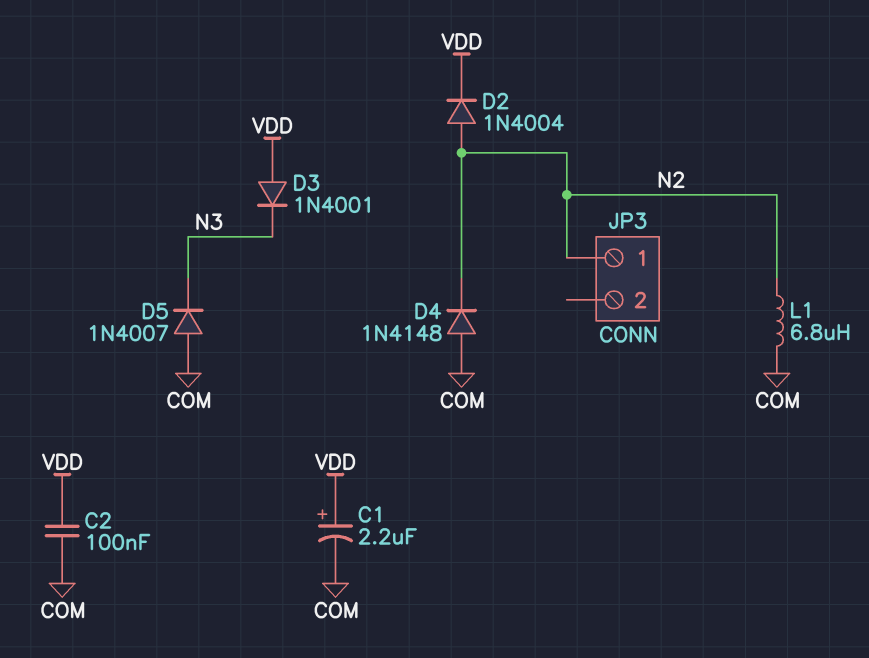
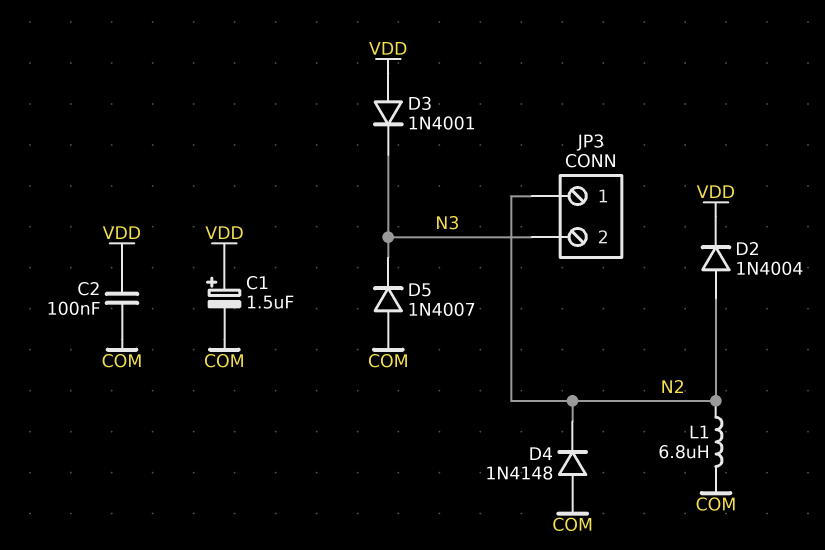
C1: 2.2uF (plus VDD, minus COM) -> 1.5uF (plus VDD, minus COM)
JP3 pin 2: none -> N3

